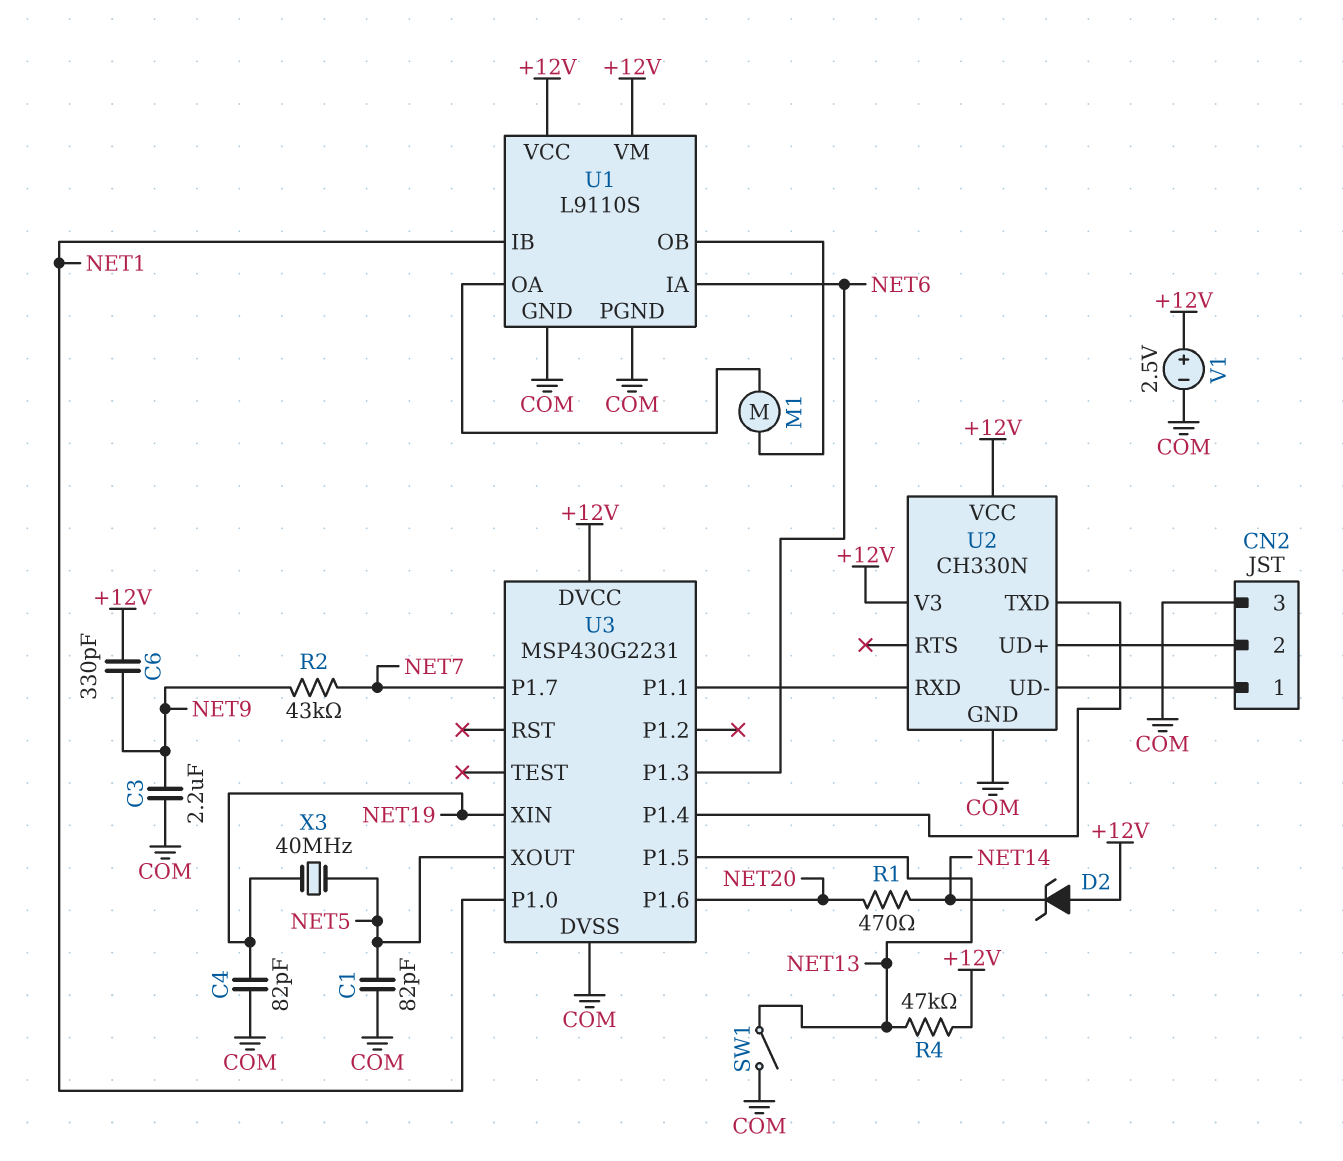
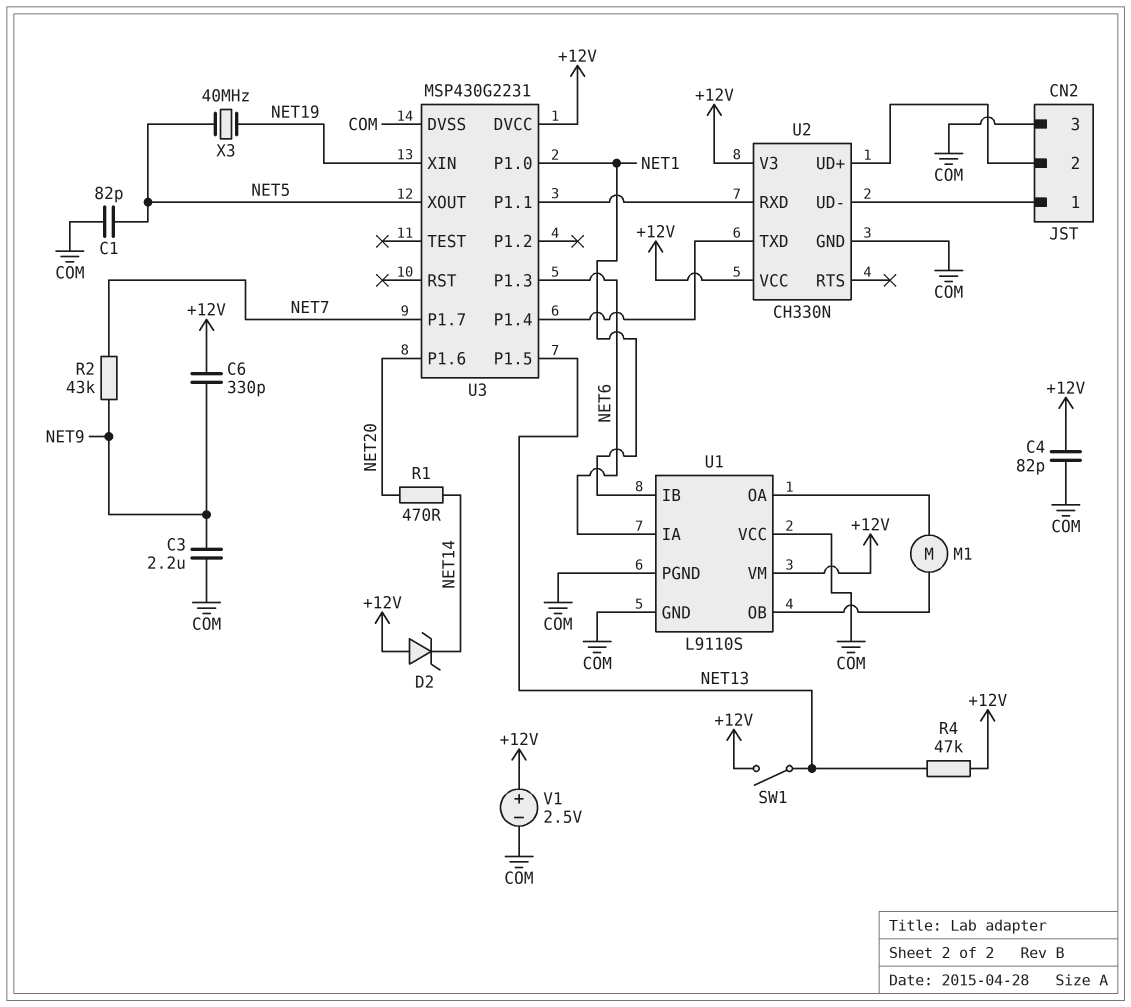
C4: 82pF (COM, NET19) -> 82pF (+12V, COM)
SW1: switch (COM, NET13) -> switch (+12V, NET13)
U1 pin VCC: +12V -> COM

